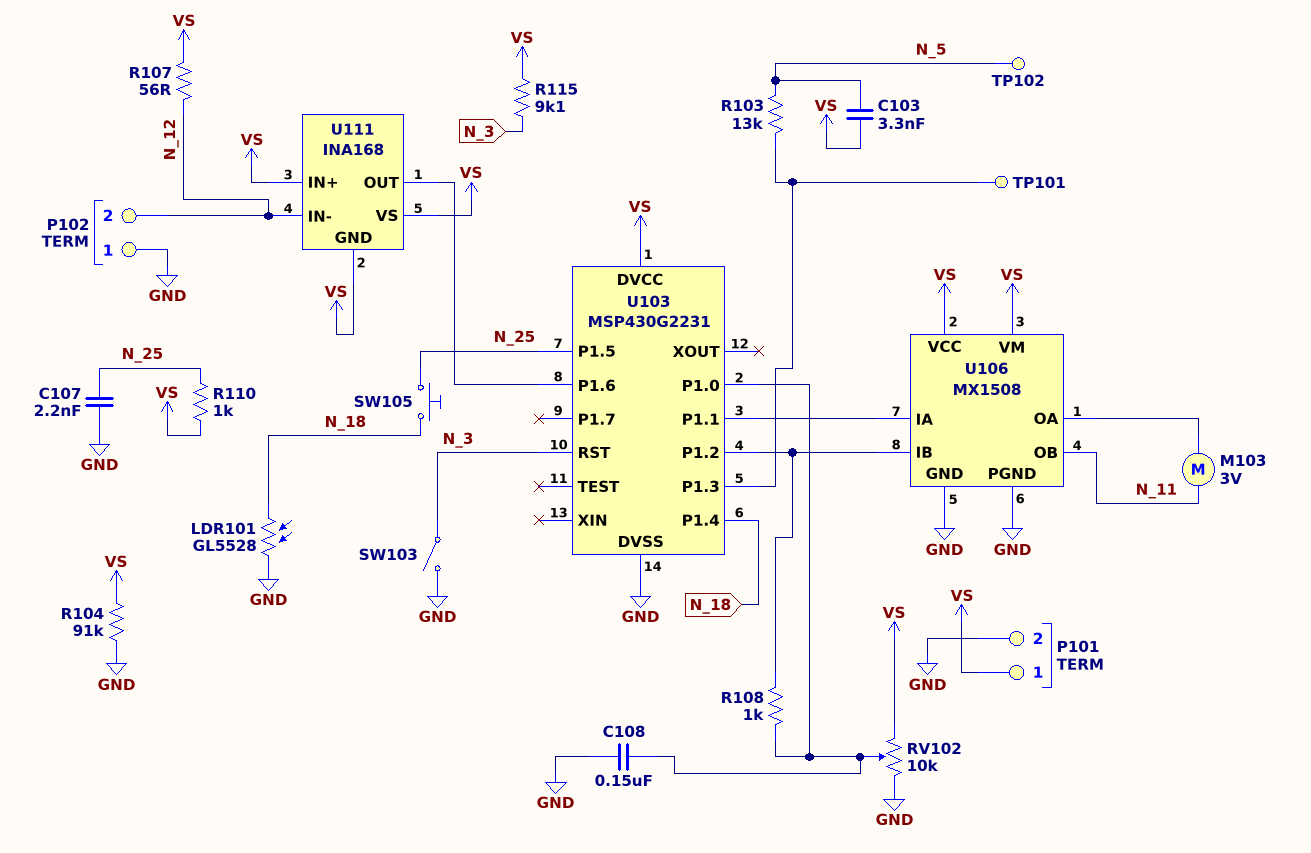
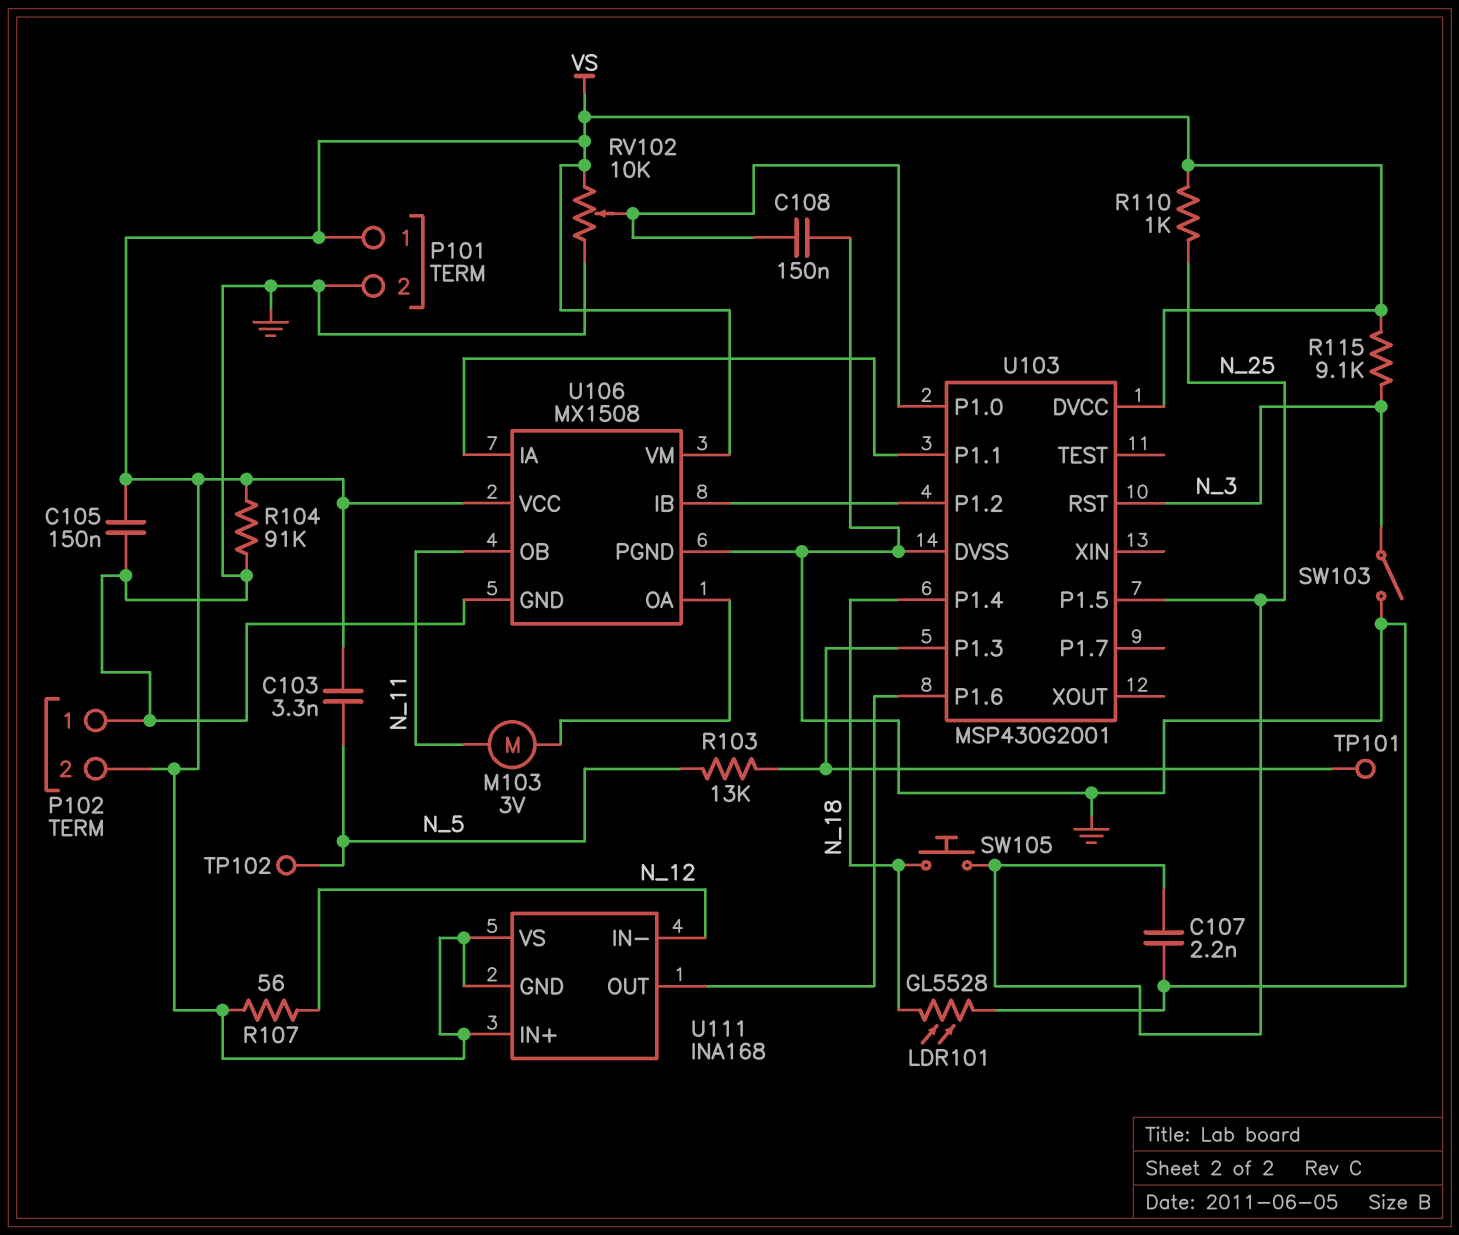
C105: none -> 150nF (GND, VS)
P102 pin 2: N_12 -> VS
R108: 1k (U103/P1.0, U103/P1.2) -> none
U103: MSP430G2231 -> MSP430G2001

